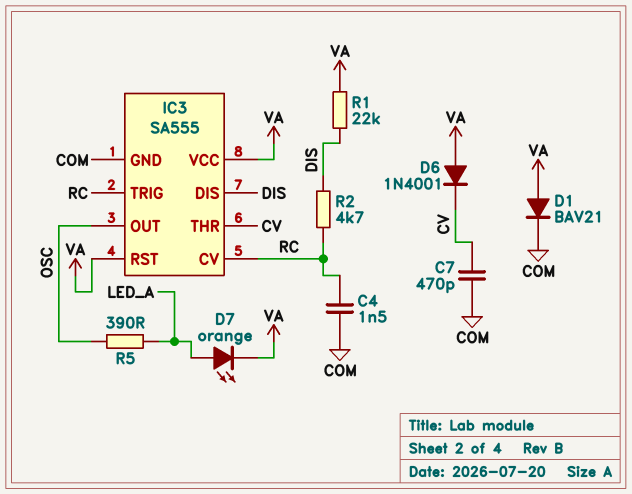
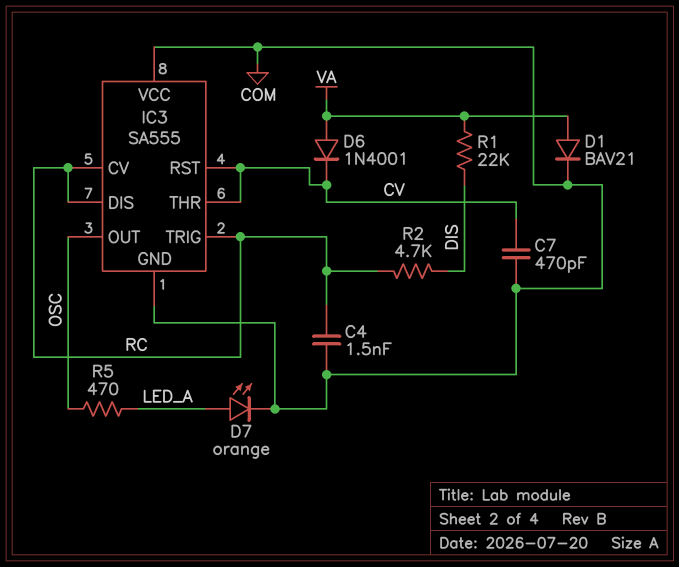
D7: LED orange (A LED_A, K VA) -> LED orange (A LED_A, K COM)
IC3 pin DIS: DIS -> RC
IC3 pin RST: VA -> CV
IC3 pin VCC: VA -> COM
R5: 390 (LED_A, OSC) -> 470 (LED_A, OSC)

